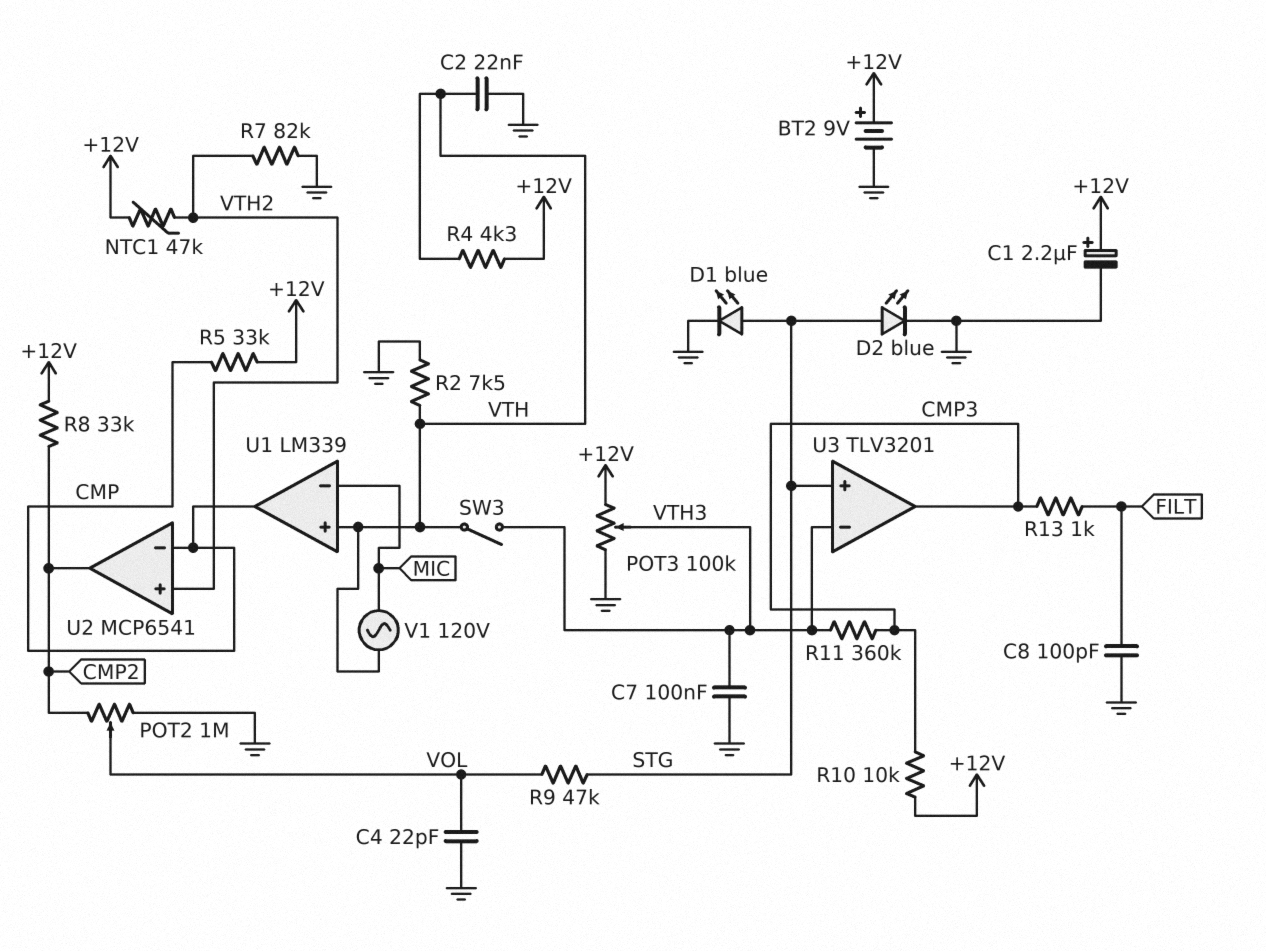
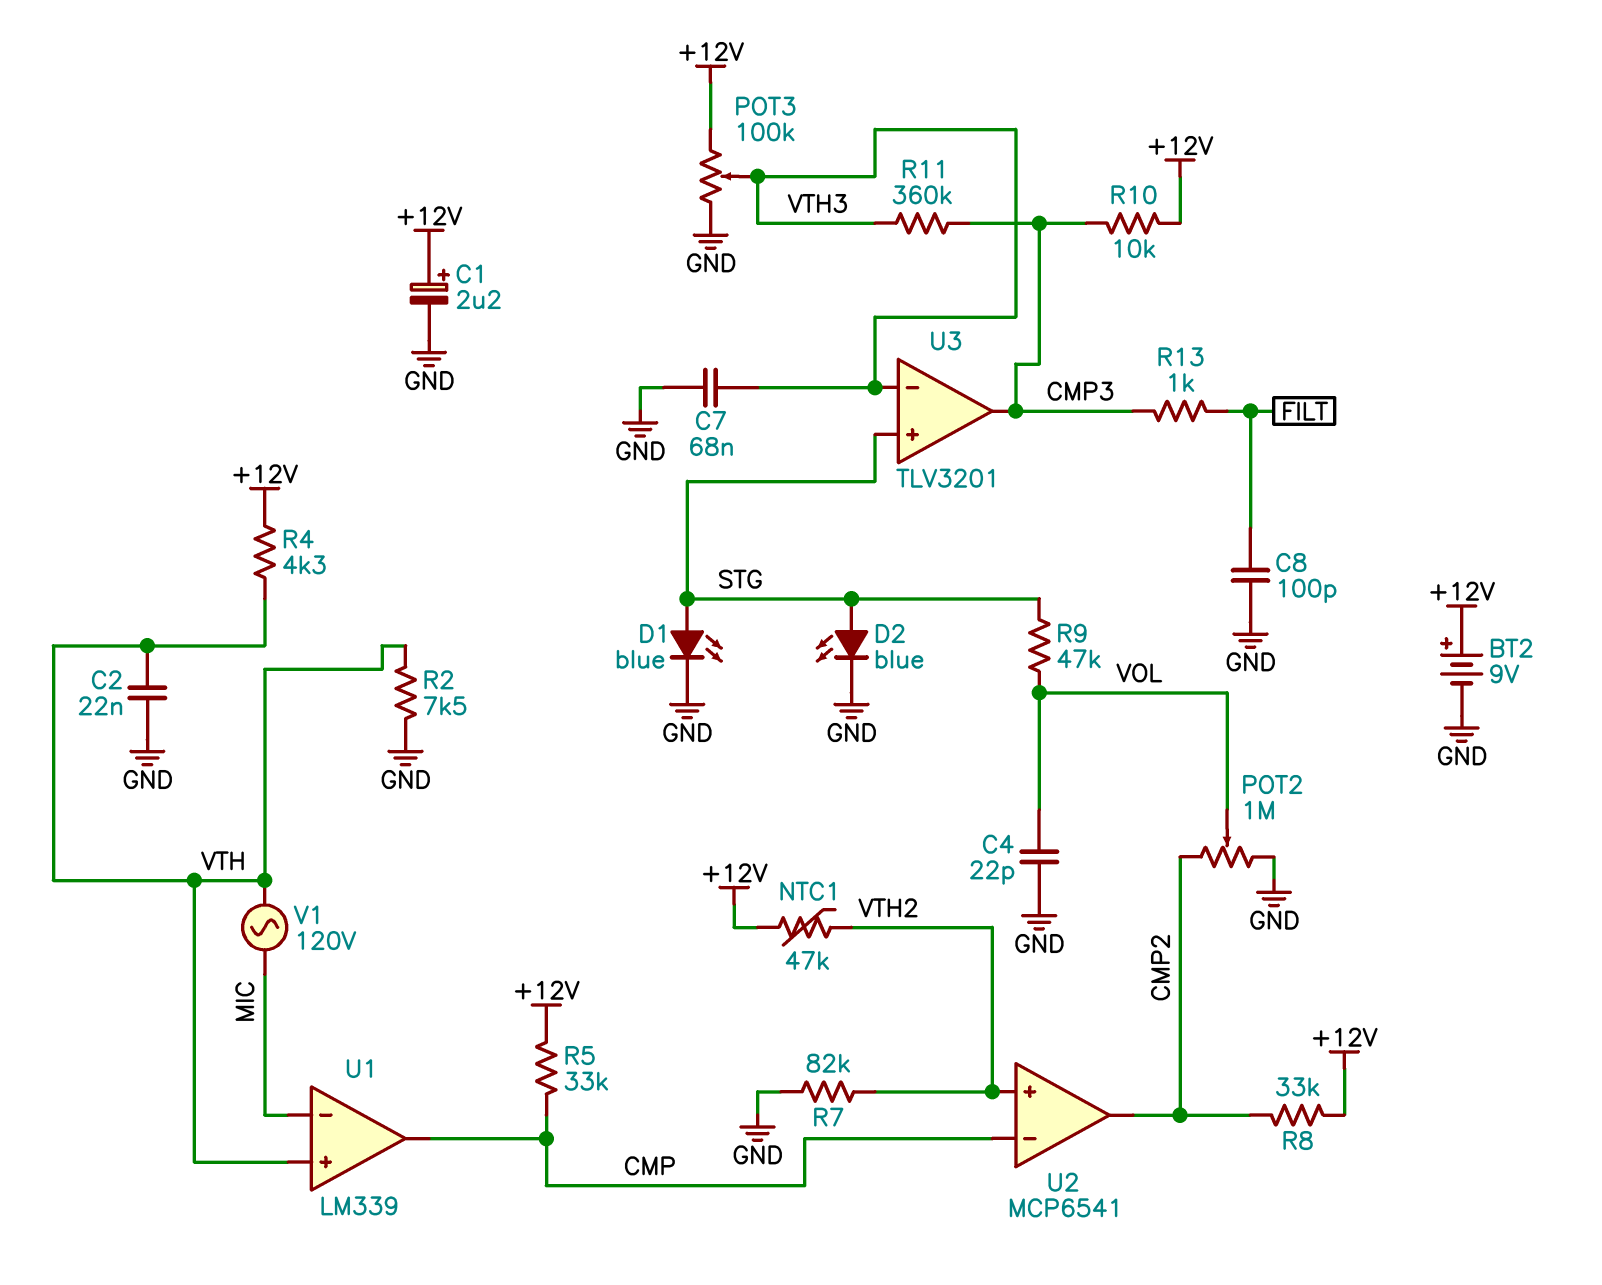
C7: 100nF (GND, VTH3) -> 68nF (GND, VTH3)
SW3: switch (VTH, VTH3) -> none

